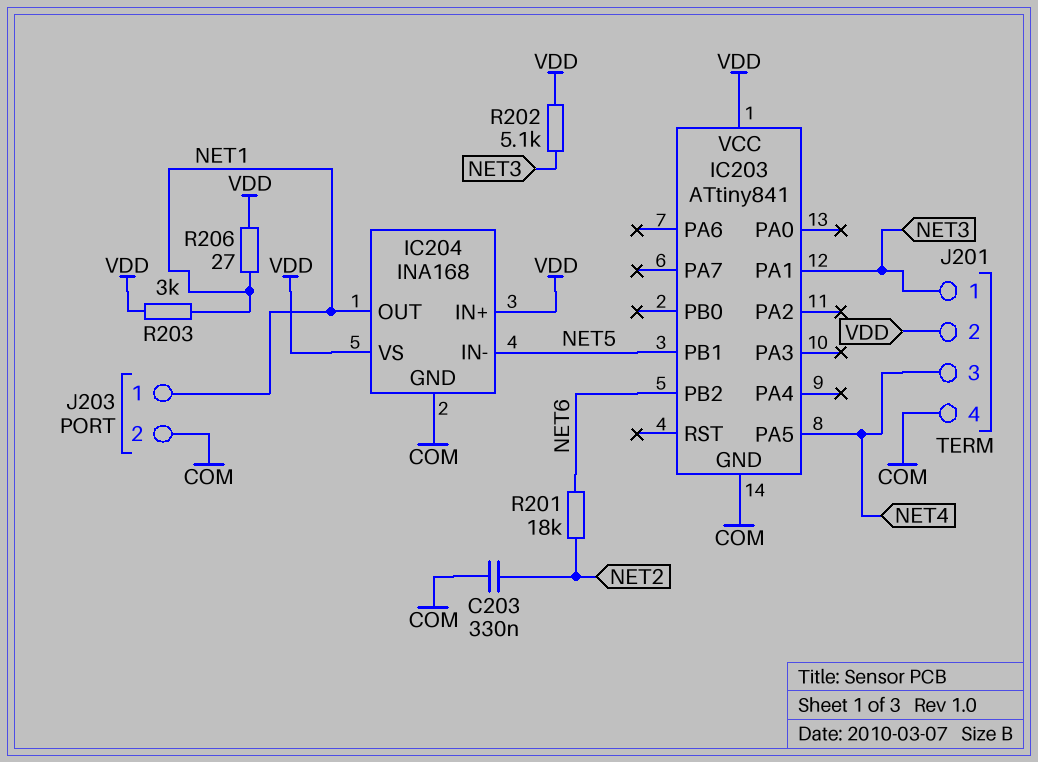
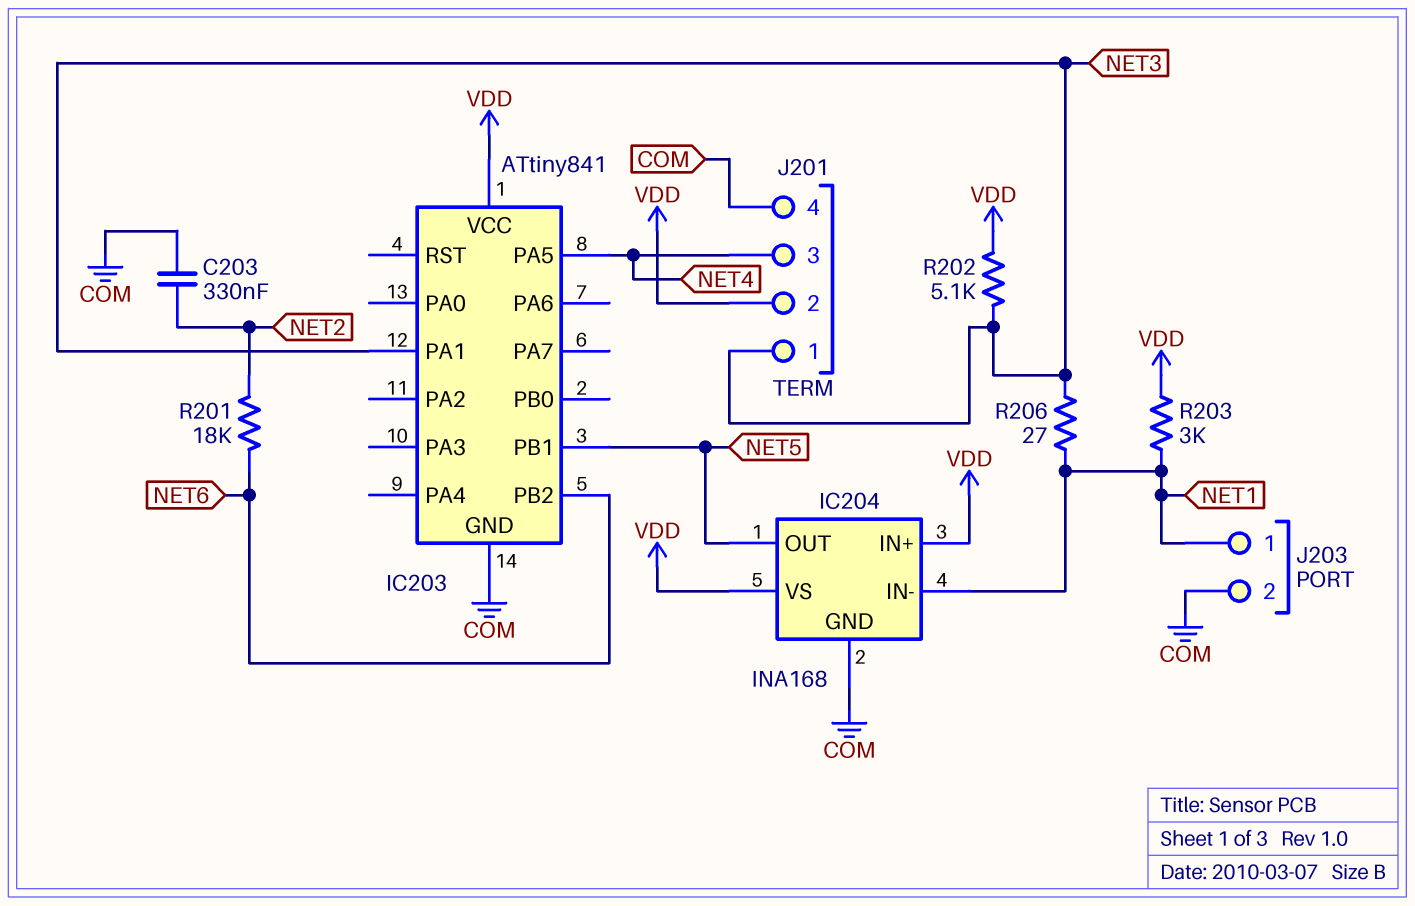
IC204 pin IN-: NET5 -> NET1
IC204 pin OUT: NET1 -> NET5
R206: 27 (NET1, VDD) -> 27 (NET1, NET3)

